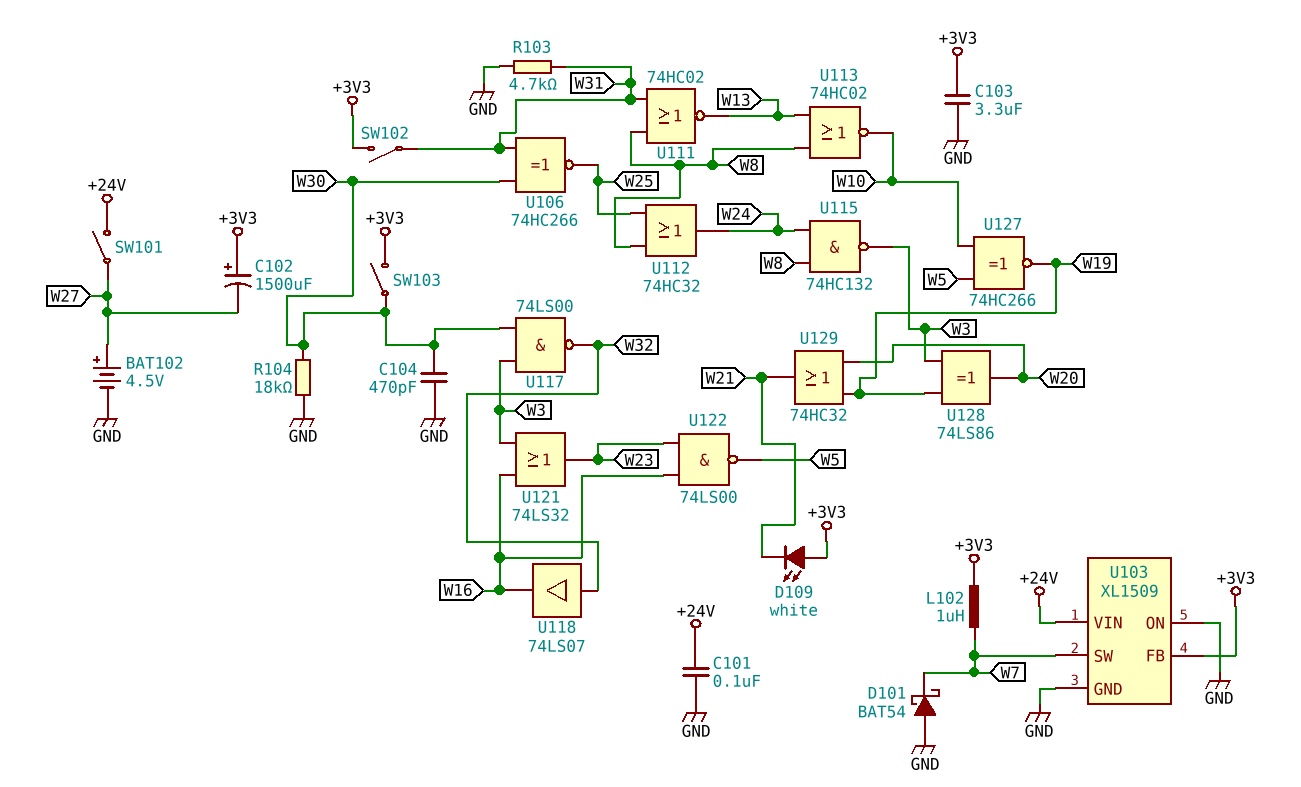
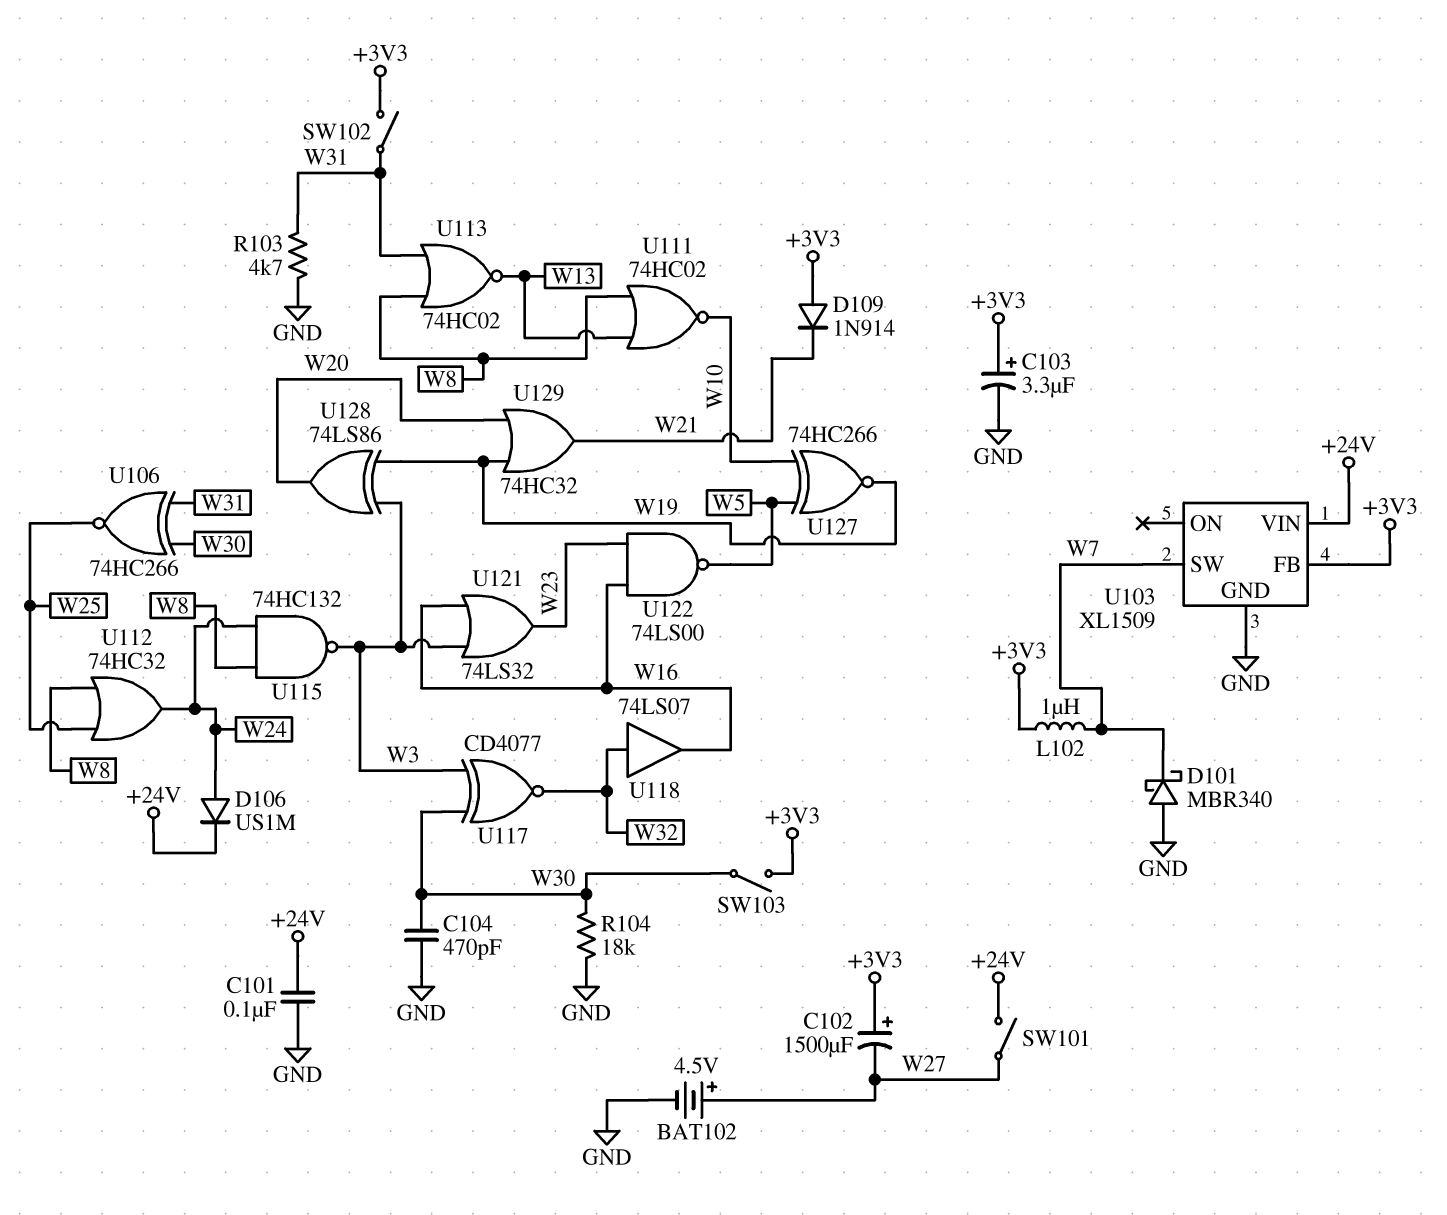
C103: 3.3uF (+3V3, GND) -> 3.3uF (plus +3V3, minus GND)
D101: schottky BAT54 (A GND, K W7) -> schottky MBR340 (A GND, K W7)
D106: none -> diode US1M (A W24, K +24V)
D109: LED white (A +3V3, K W21) -> diode 1N914 (A +3V3, K W21)
U103 pin ON: GND -> none
U111: NOR 74HC02 (in W8, in W31, out W13) -> NOR 74HC02 (in W8, in W13, out W10)
U113: NOR 74HC02 (in W8, in W13, out W10) -> NOR 74HC02 (in W8, in W31, out W13)
U117: NAND 74LS00 (in W3, in W30, out W32) -> XNOR CD4077 (in W3, in W30, out W32)

